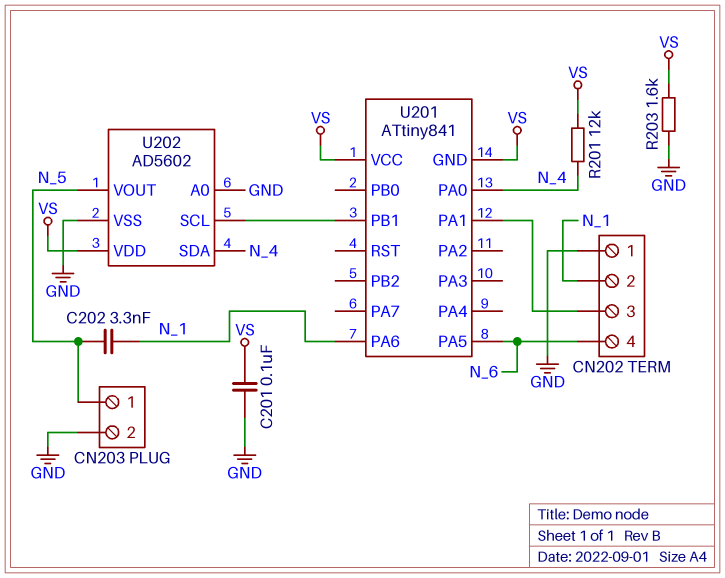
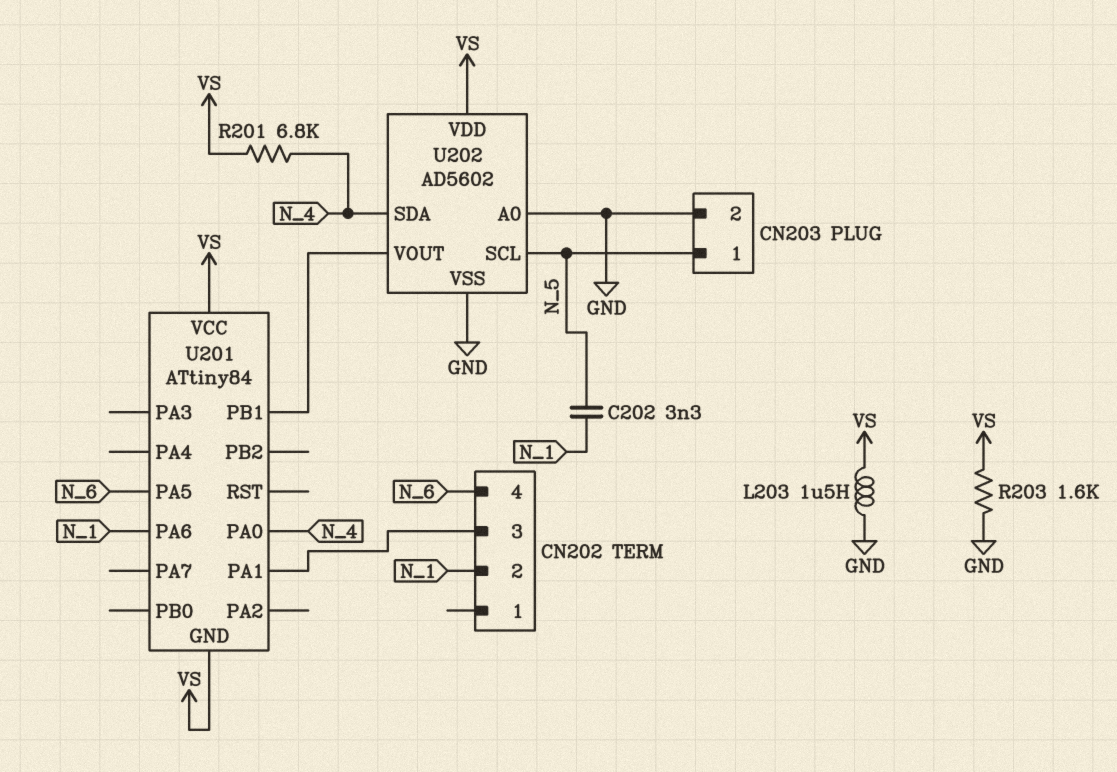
C201: 100nF (GND, VS) -> none
CN202 pin 1: GND -> none
L203: none -> 1.5uH (GND, VS)
R201: 12k (N_4, VS) -> 6.8k (N_4, VS)
U201: ATtiny841 -> ATtiny84
U202 pin SCL: U201/PB1 -> N_5
U202 pin VOUT: N_5 -> U201/PB1

